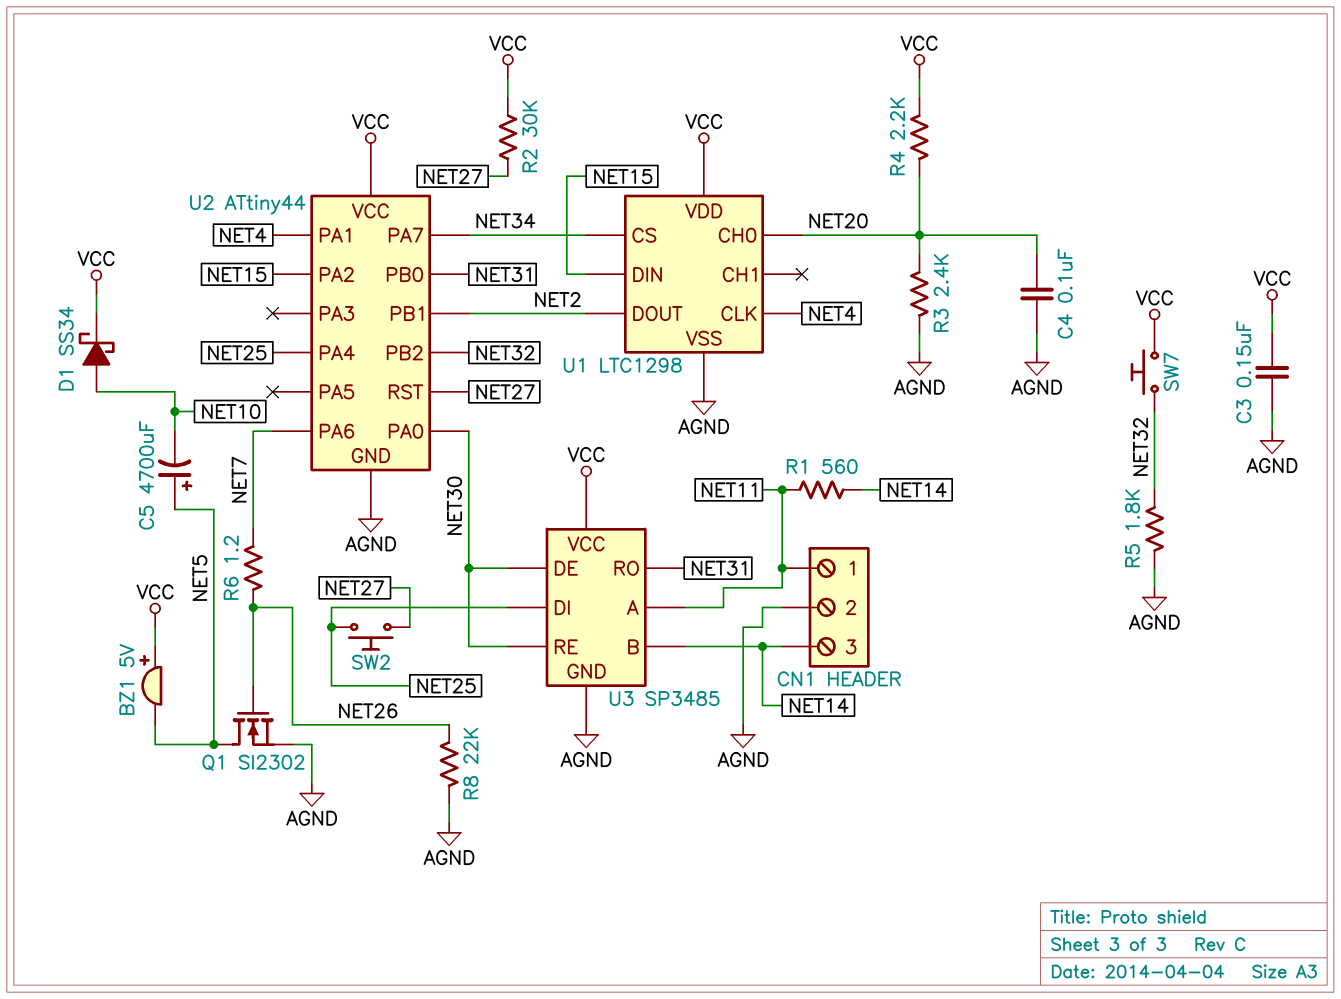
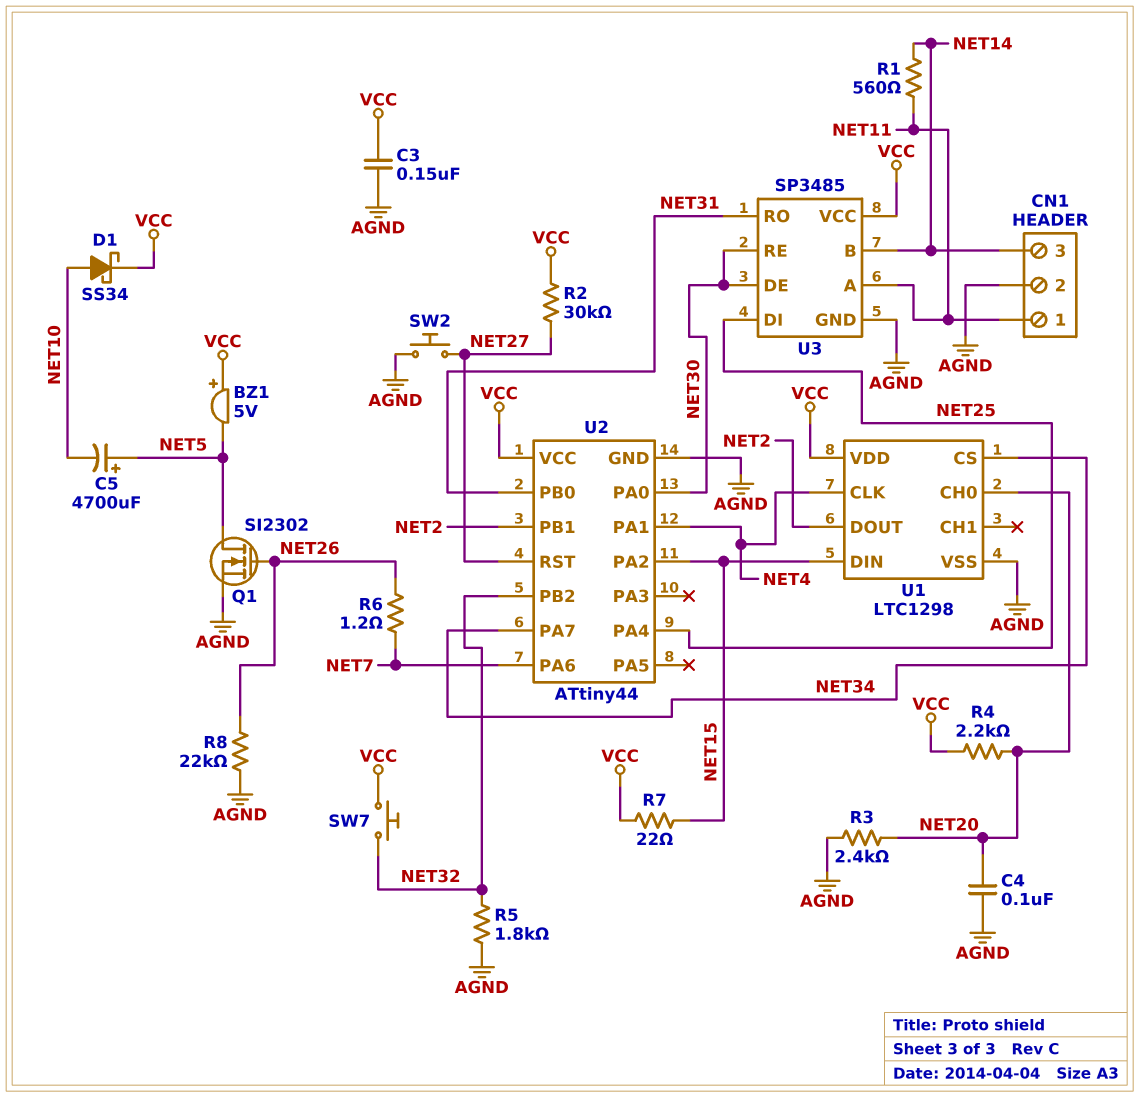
R7: none -> 22 (NET15, VCC)
SW2: button (NET25, NET27) -> button (AGND, NET27)

